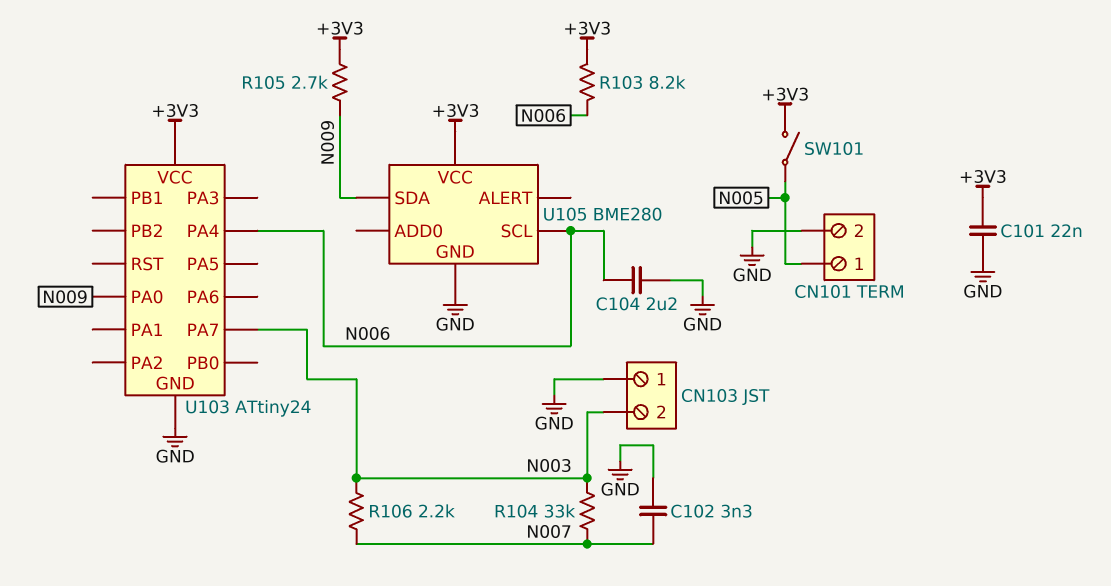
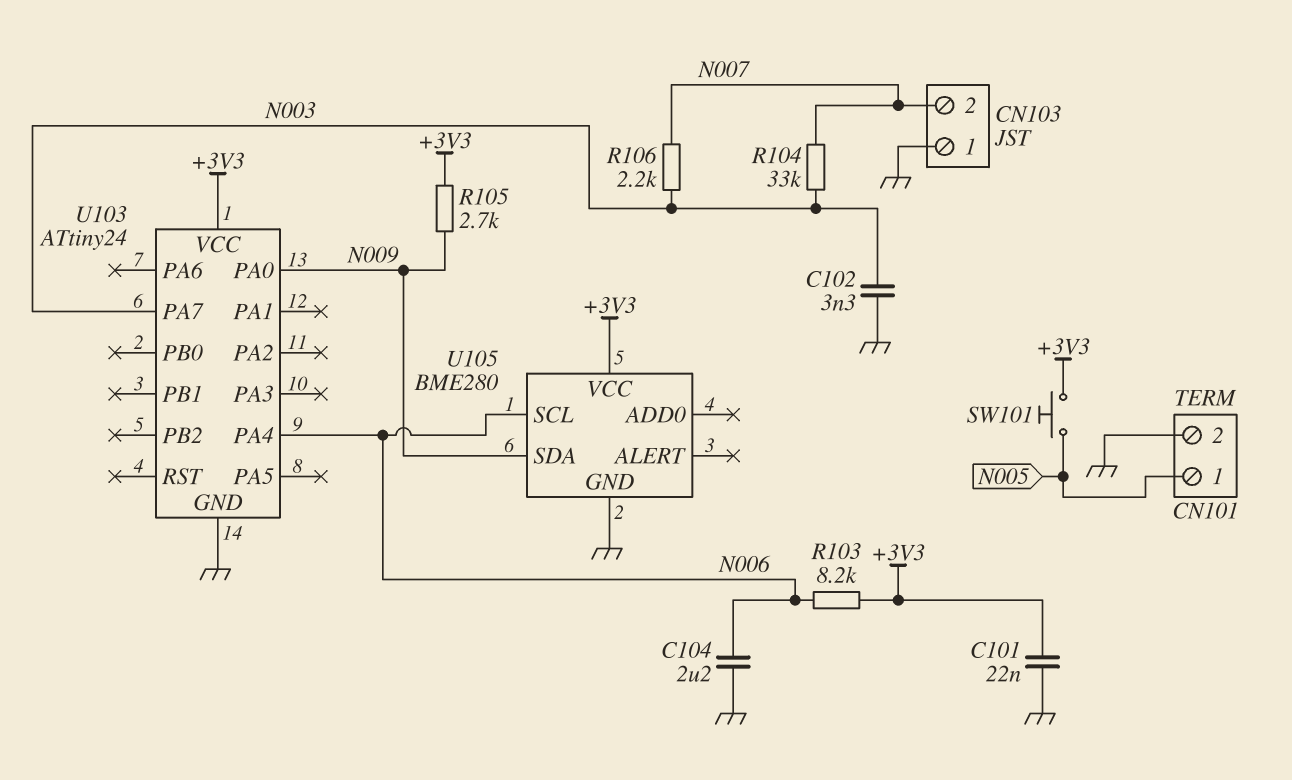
C102: 3.3nF (GND, N007) -> 3.3nF (GND, N003)
CN103 pin 2: N003 -> N007
SW101: switch (+3V3, N005) -> button (+3V3, N005)

